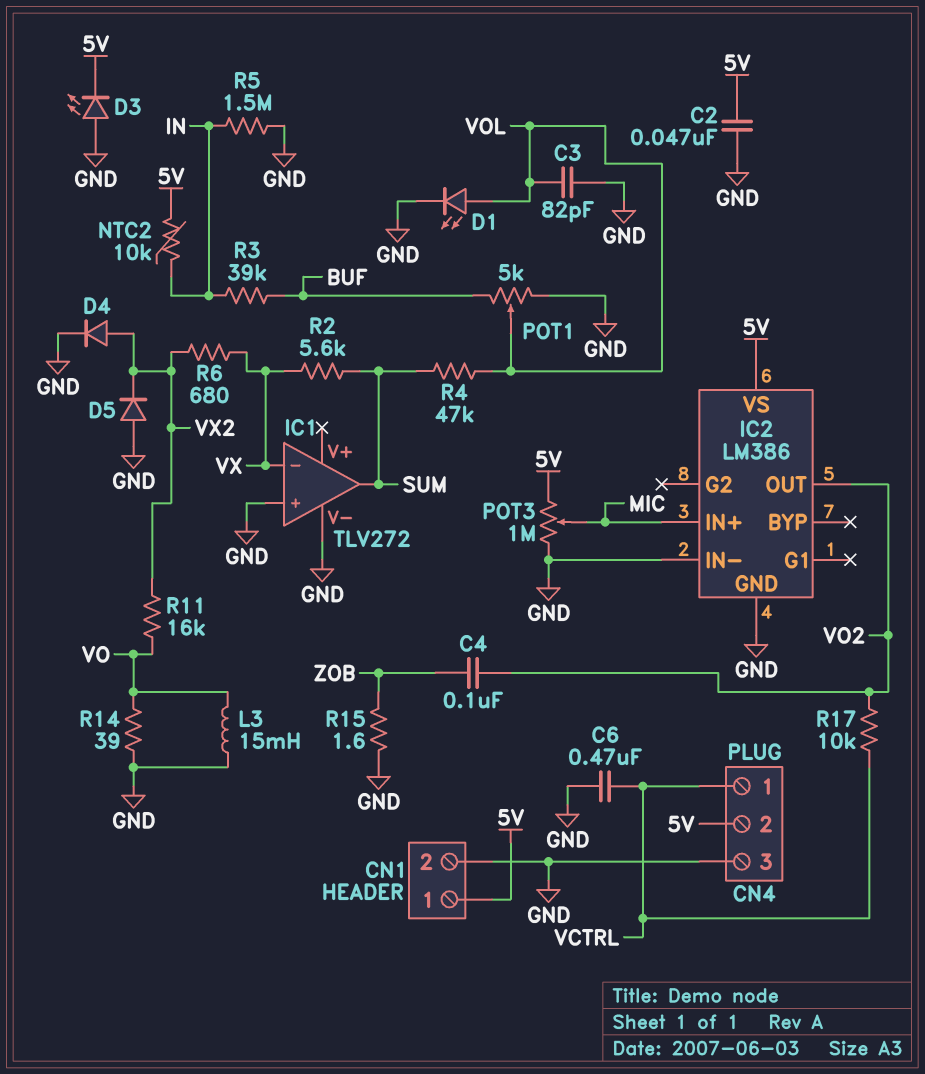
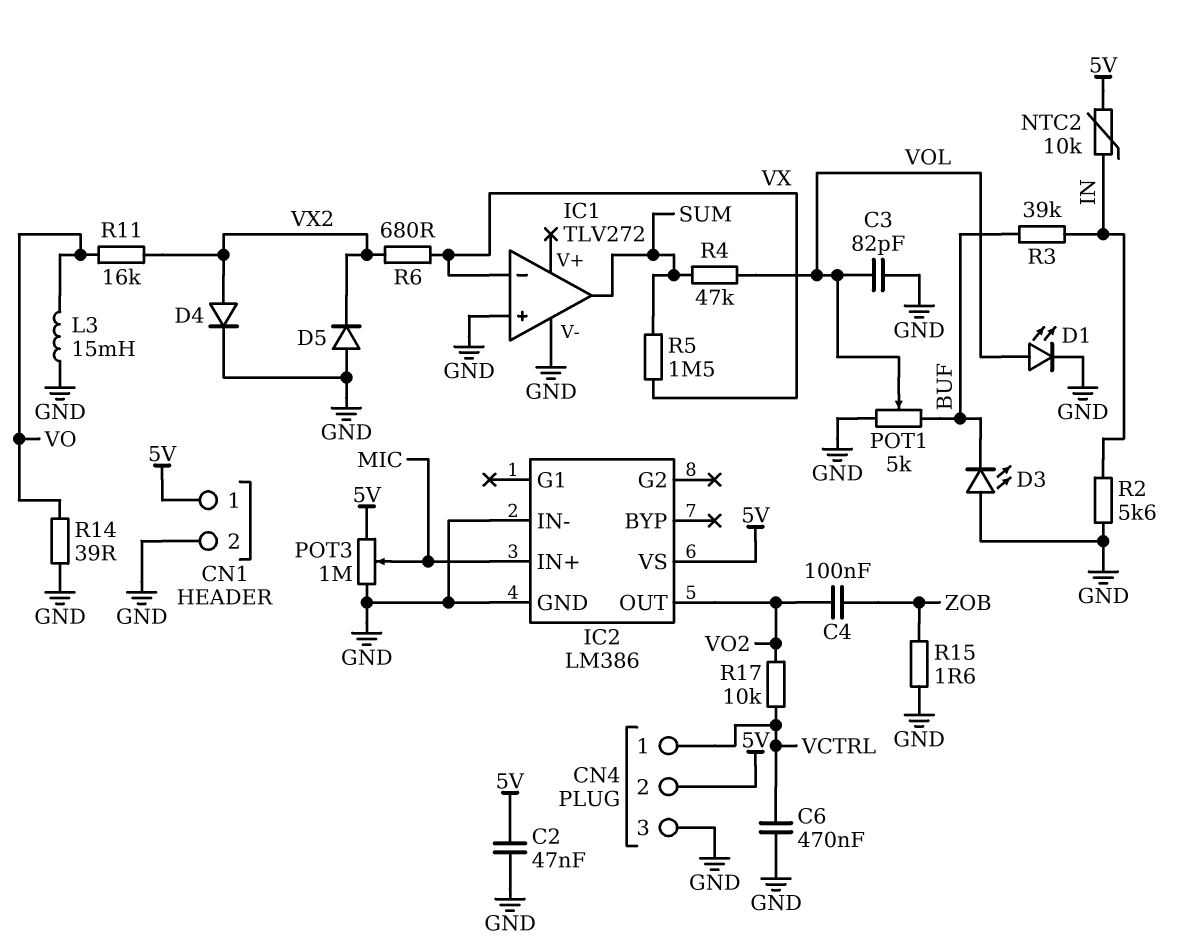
D3: LED (A GND, K 5V) -> LED (A GND, K BUF)
R2: 5.6k (SUM, VX) -> 5.6k (GND, IN)
R5: 1.5M (GND, IN) -> 1.5M (SUM, VX)

